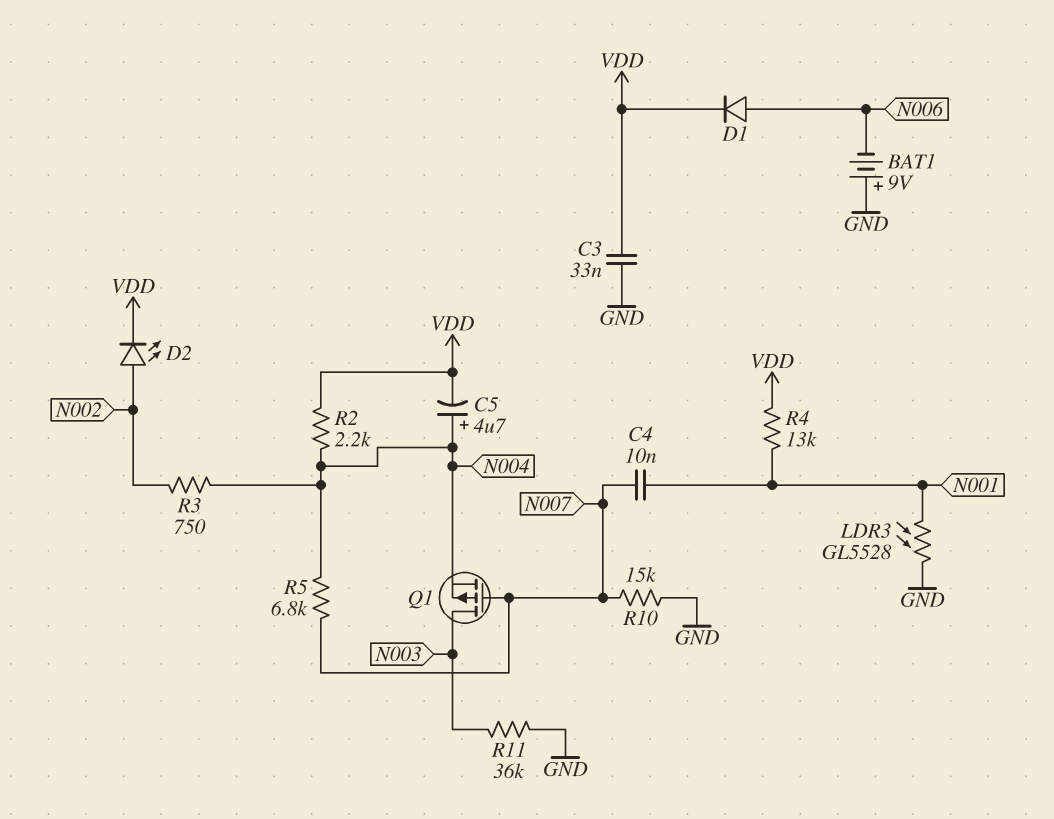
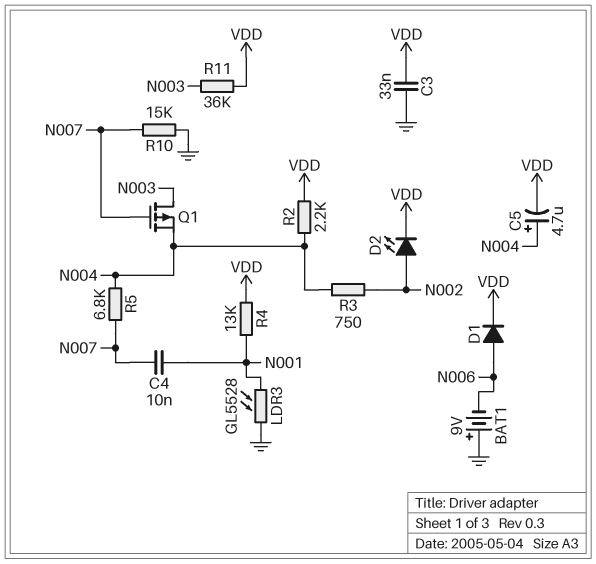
R11: 36k (GND, N003) -> 36k (N003, VDD)

